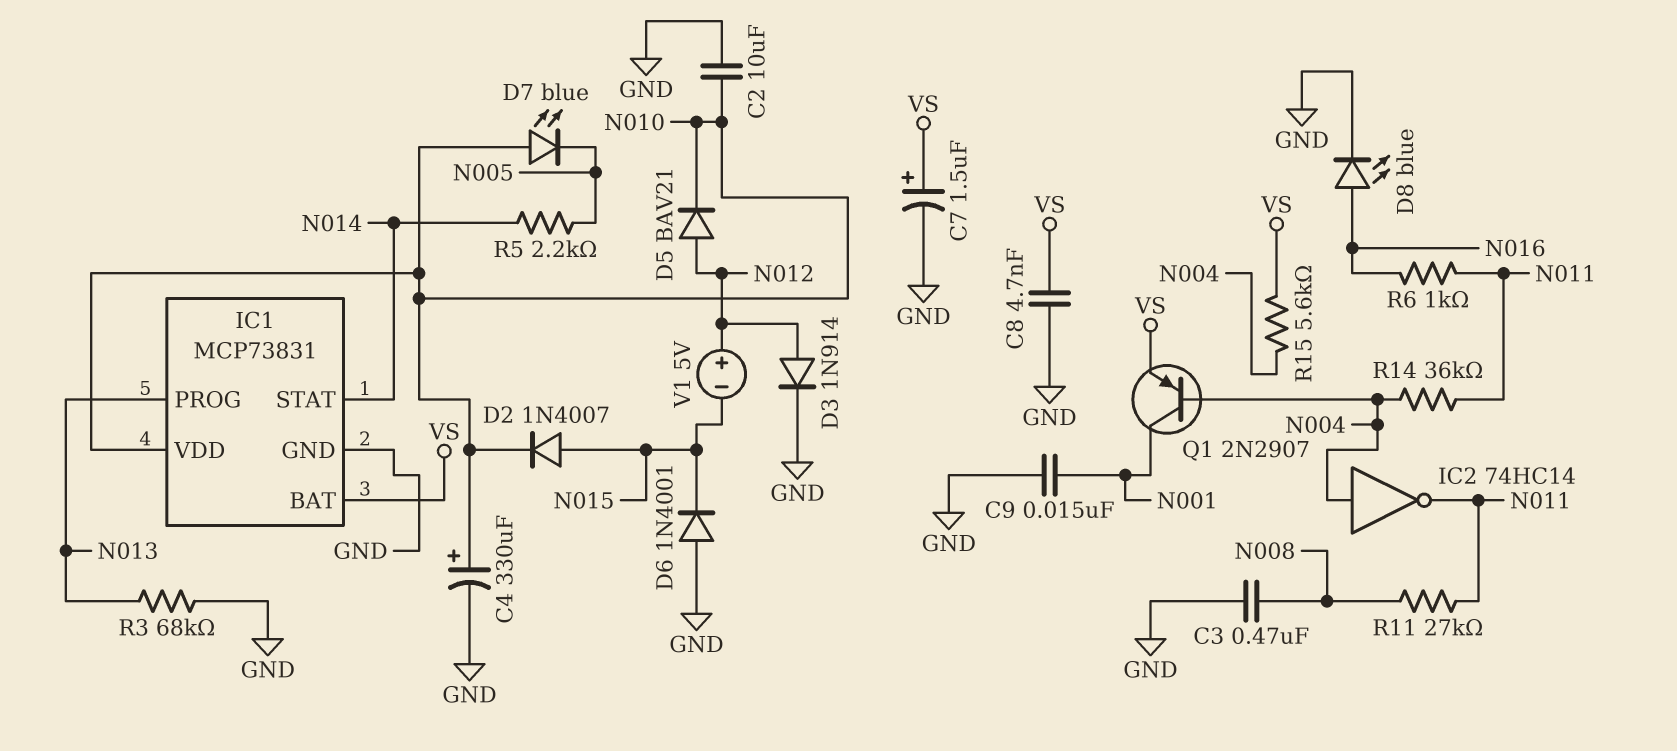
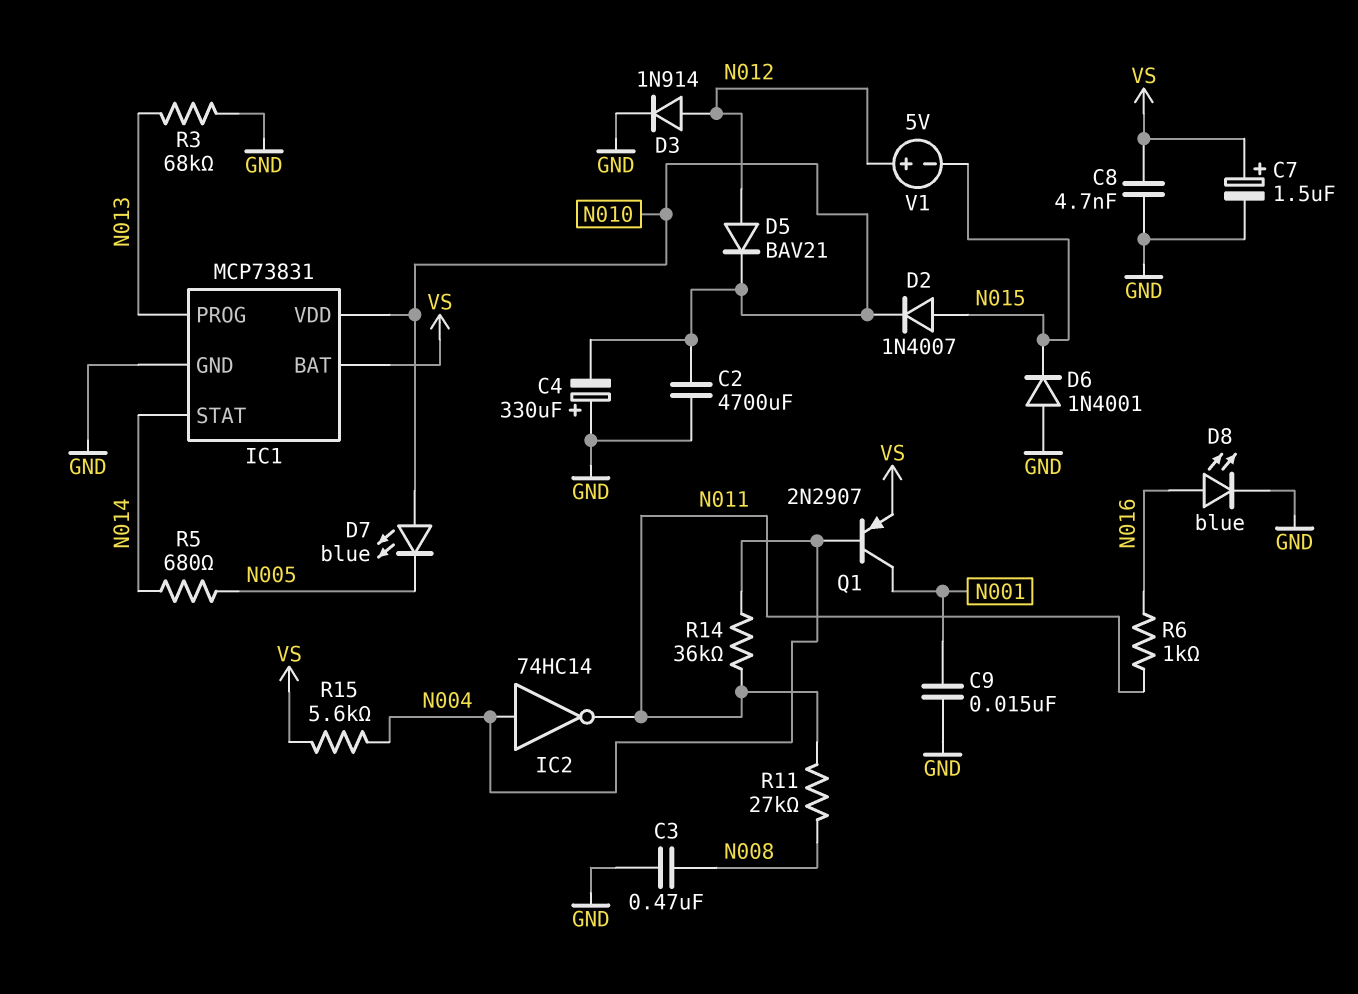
C2: 10uF (GND, N010) -> 4700uF (GND, N010)
C4: 330uF (plus N010, minus GND) -> 330uF (plus GND, minus N010)
R5: 2.2k (N005, N014) -> 680 (N005, N014)

